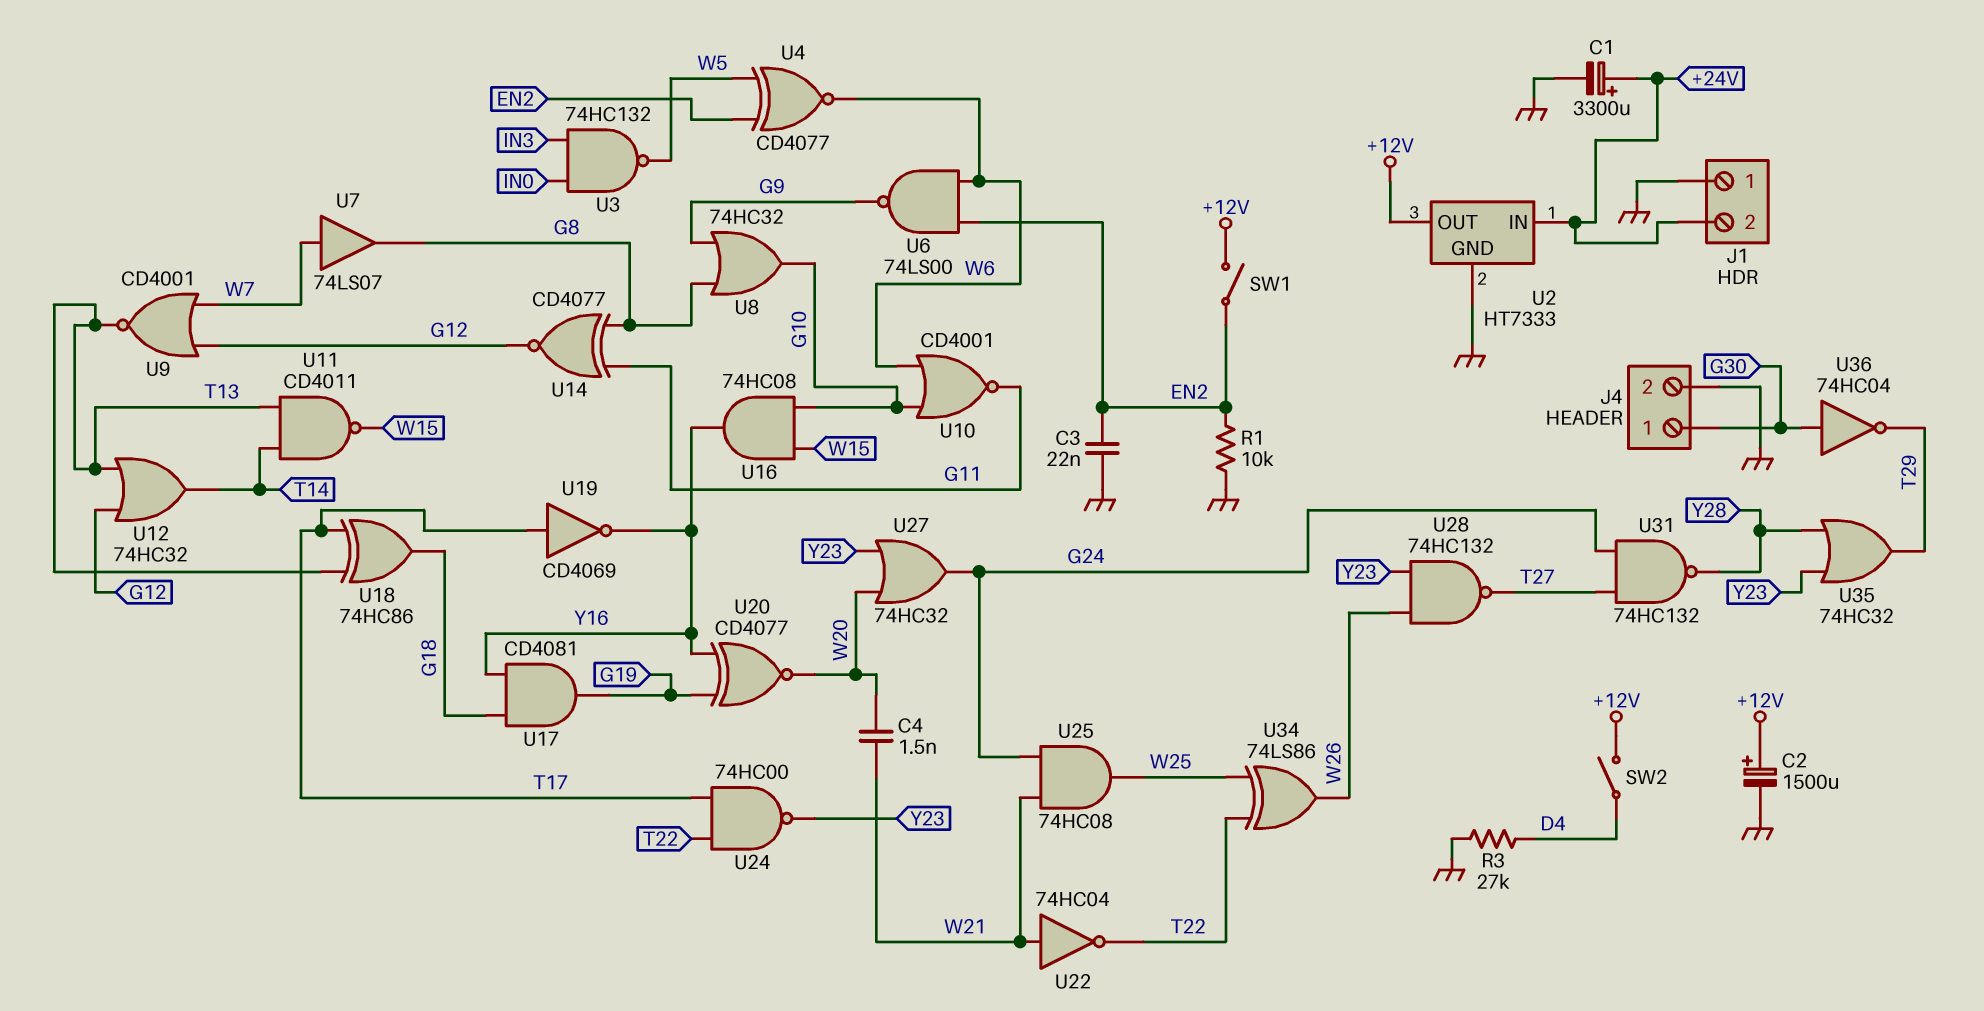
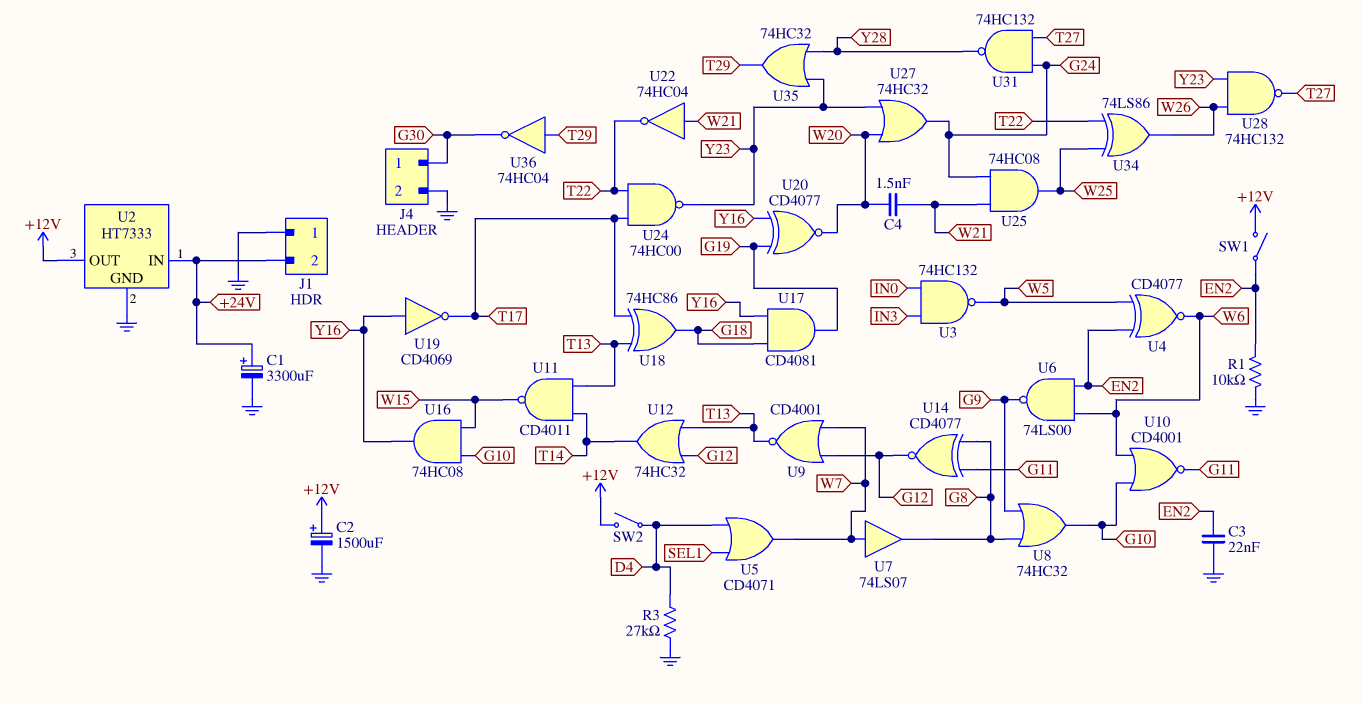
U5: none -> OR CD4071 (in D4, in SEL1, out W7)
U19: NOT CD4069 (in T17, out Y16) -> NOT CD4069 (in Y16, out T17)
U36: NOT 74HC04 (in G30, out T29) -> NOT 74HC04 (in T29, out G30)

